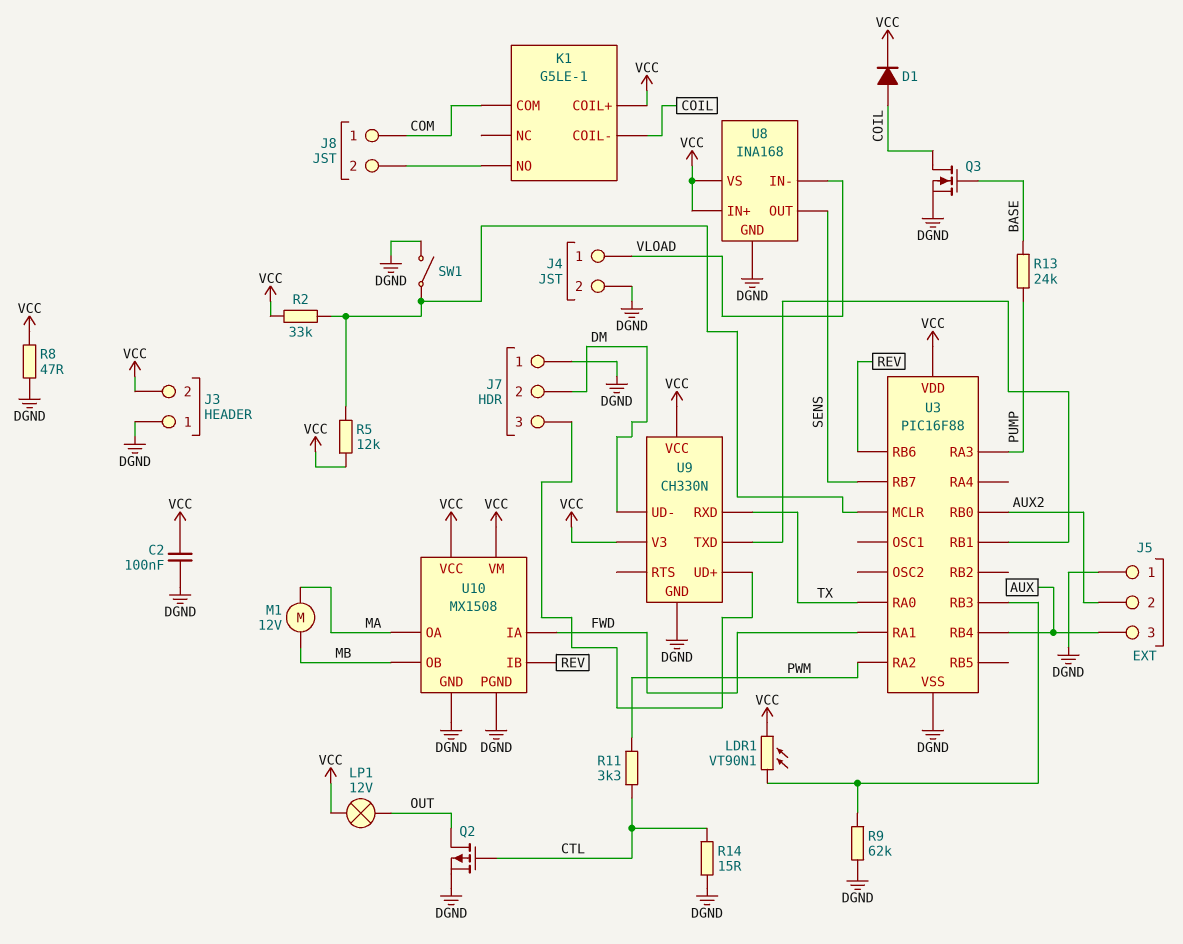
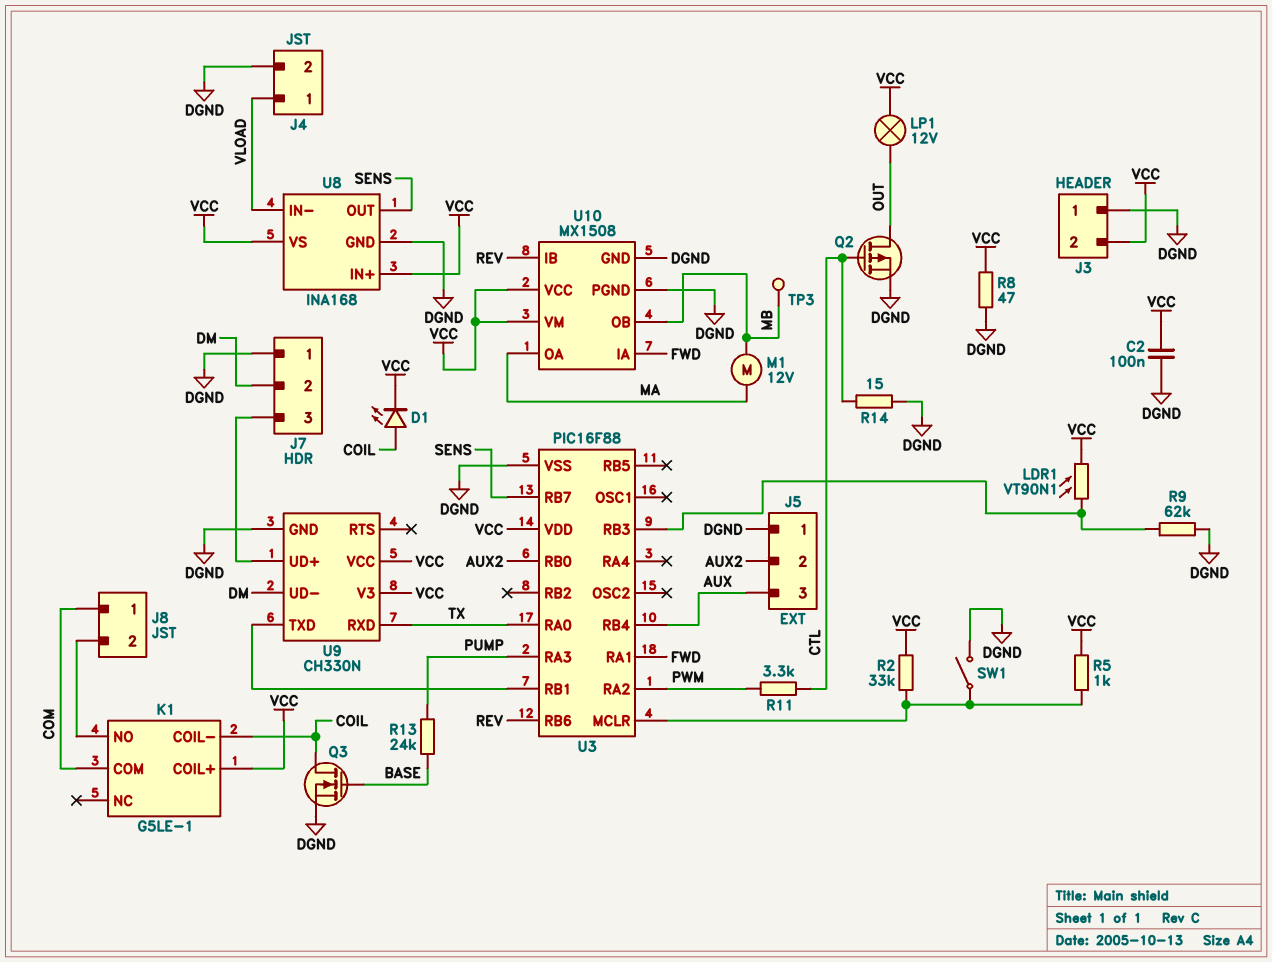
D1: diode (A COIL, K VCC) -> LED (A COIL, K VCC)
R5: 12k (U3/MCLR, VCC) -> 1k (U3/MCLR, VCC)
TP3: none -> test point (MB)

